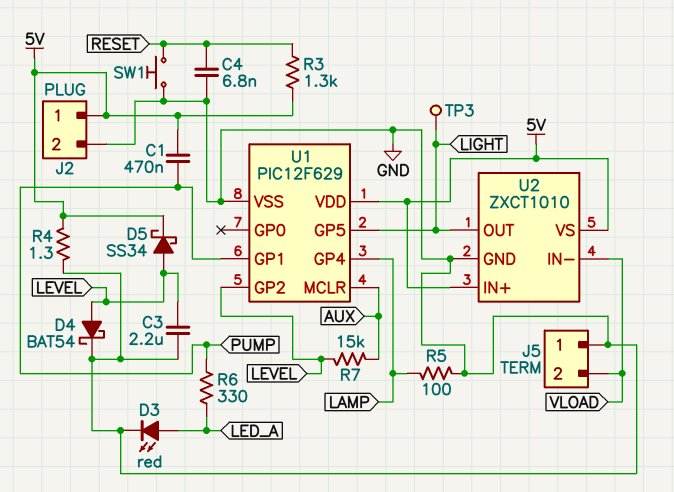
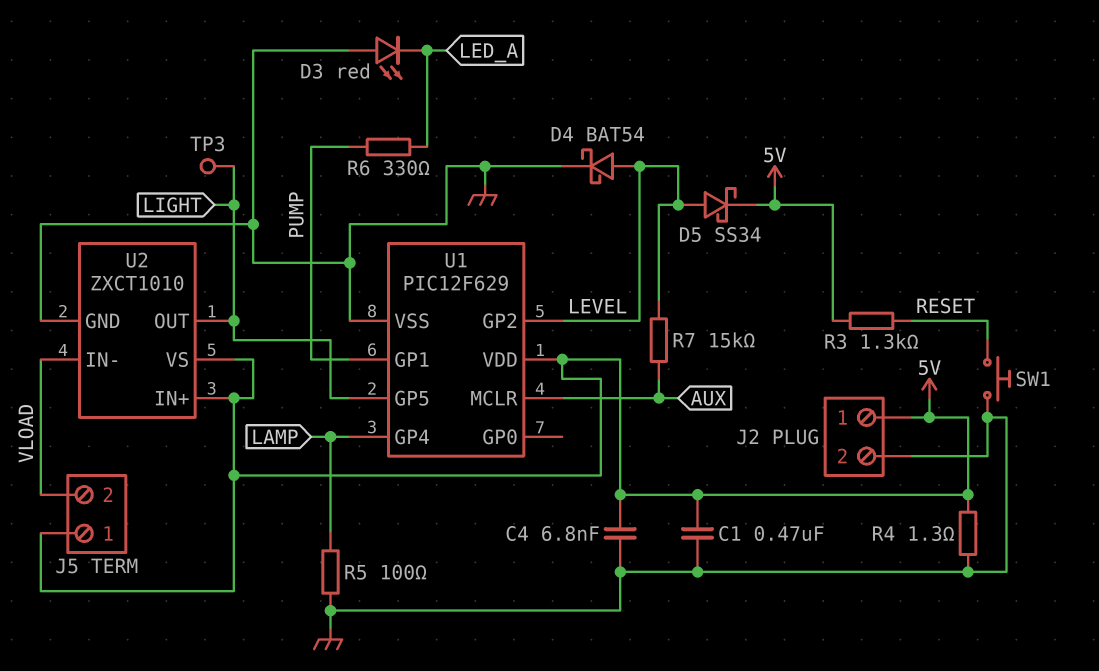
C1: 470nF (5V, PUMP) -> 470nF (5V, GND)
C3: 2.2uF (GND, LEVEL) -> none
C4: 6.8nF (GND, RESET) -> 6.8nF (5V, GND)
D3: LED red (A LED_A, K GND) -> LED red (A GND, K LED_A)
J5 pin 1: GND -> 5V

